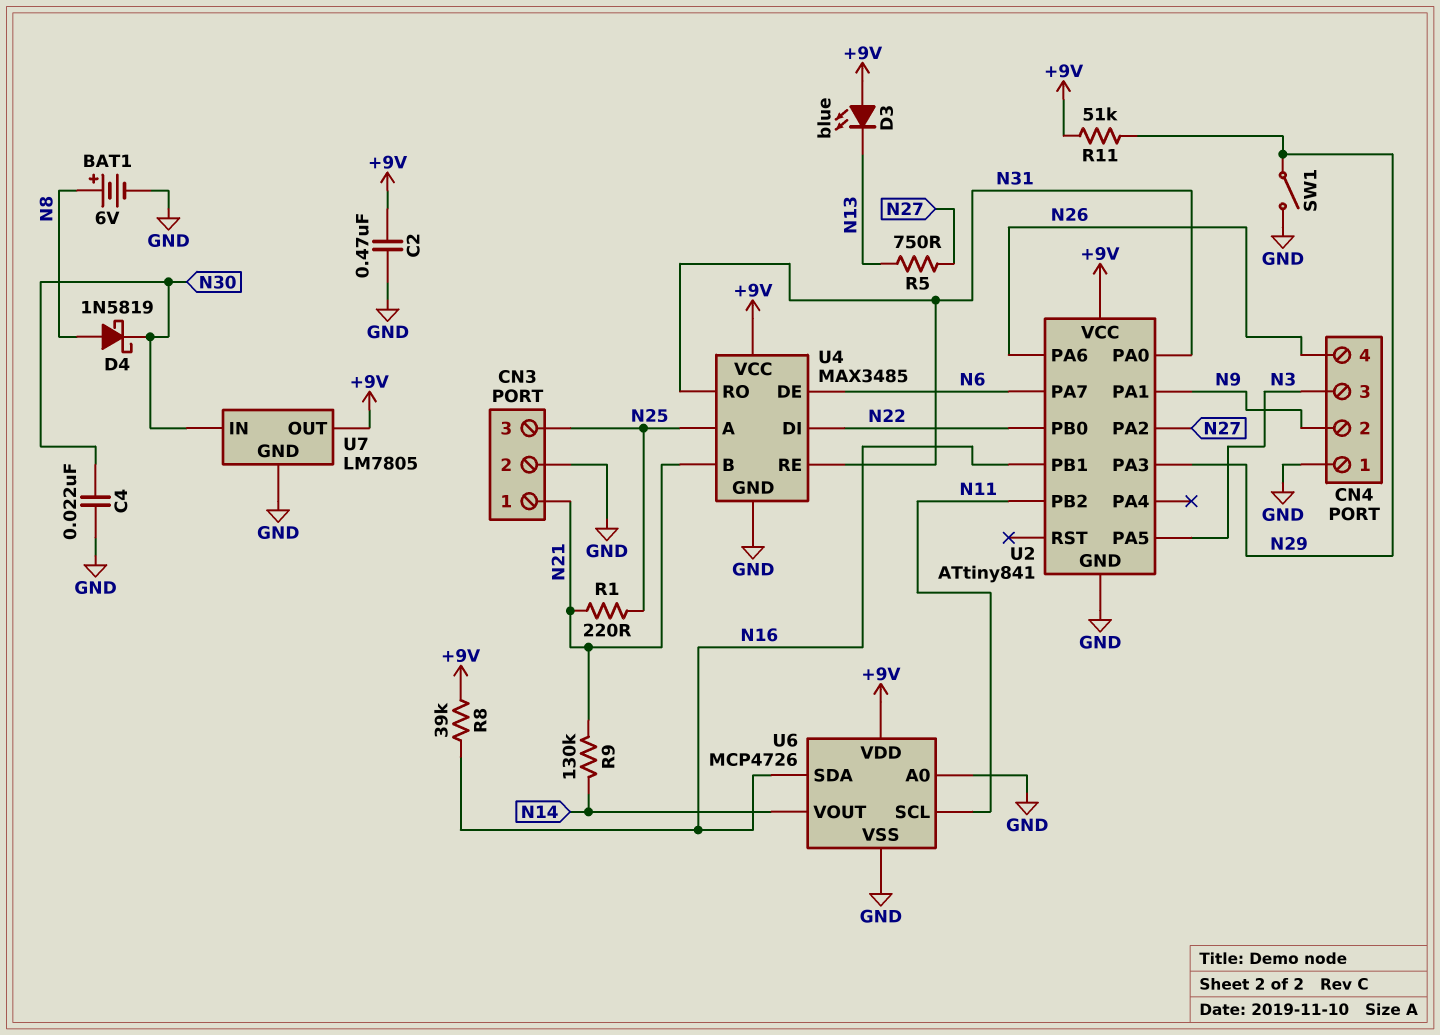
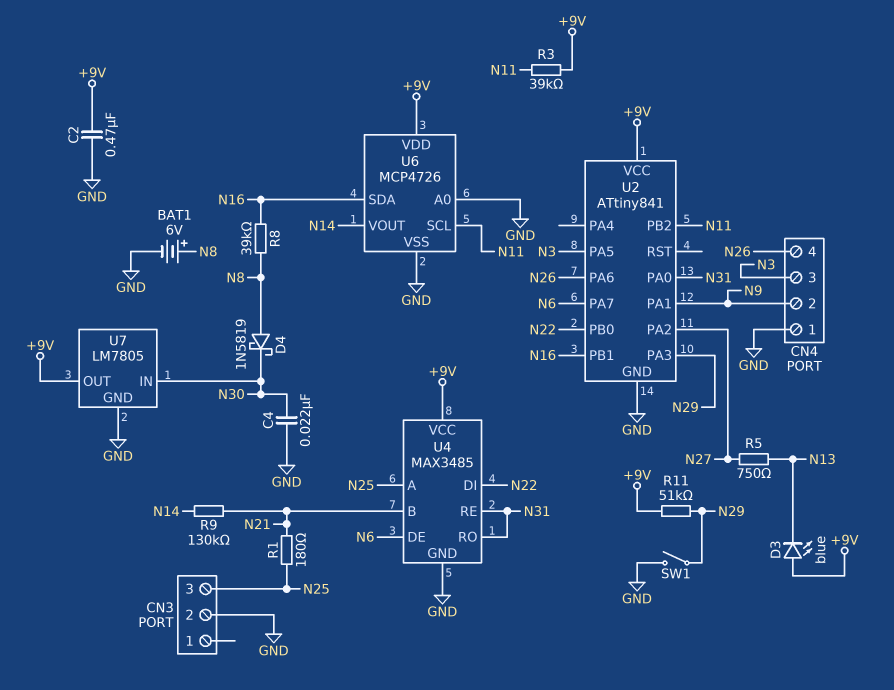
CN3 pin 1: N21 -> none
R1: 220 (N21, N25) -> 180 (N21, N25)
R3: none -> 39k (+9V, N11)
R8: 39k (+9V, N16) -> 39k (N8, N16)

